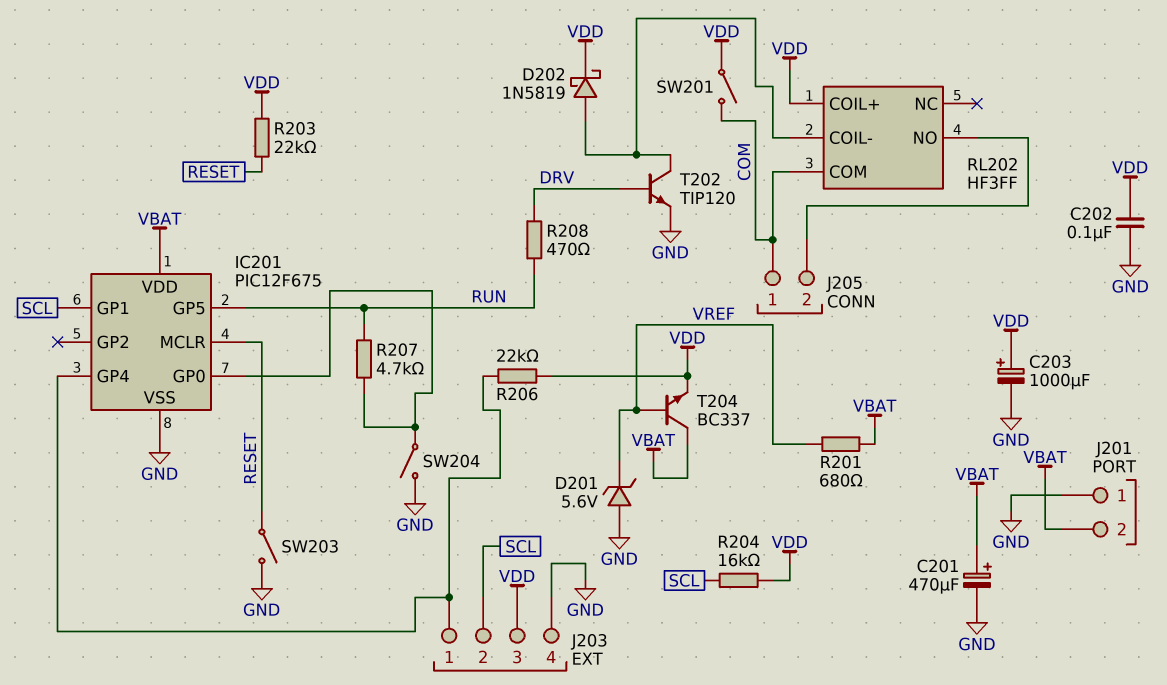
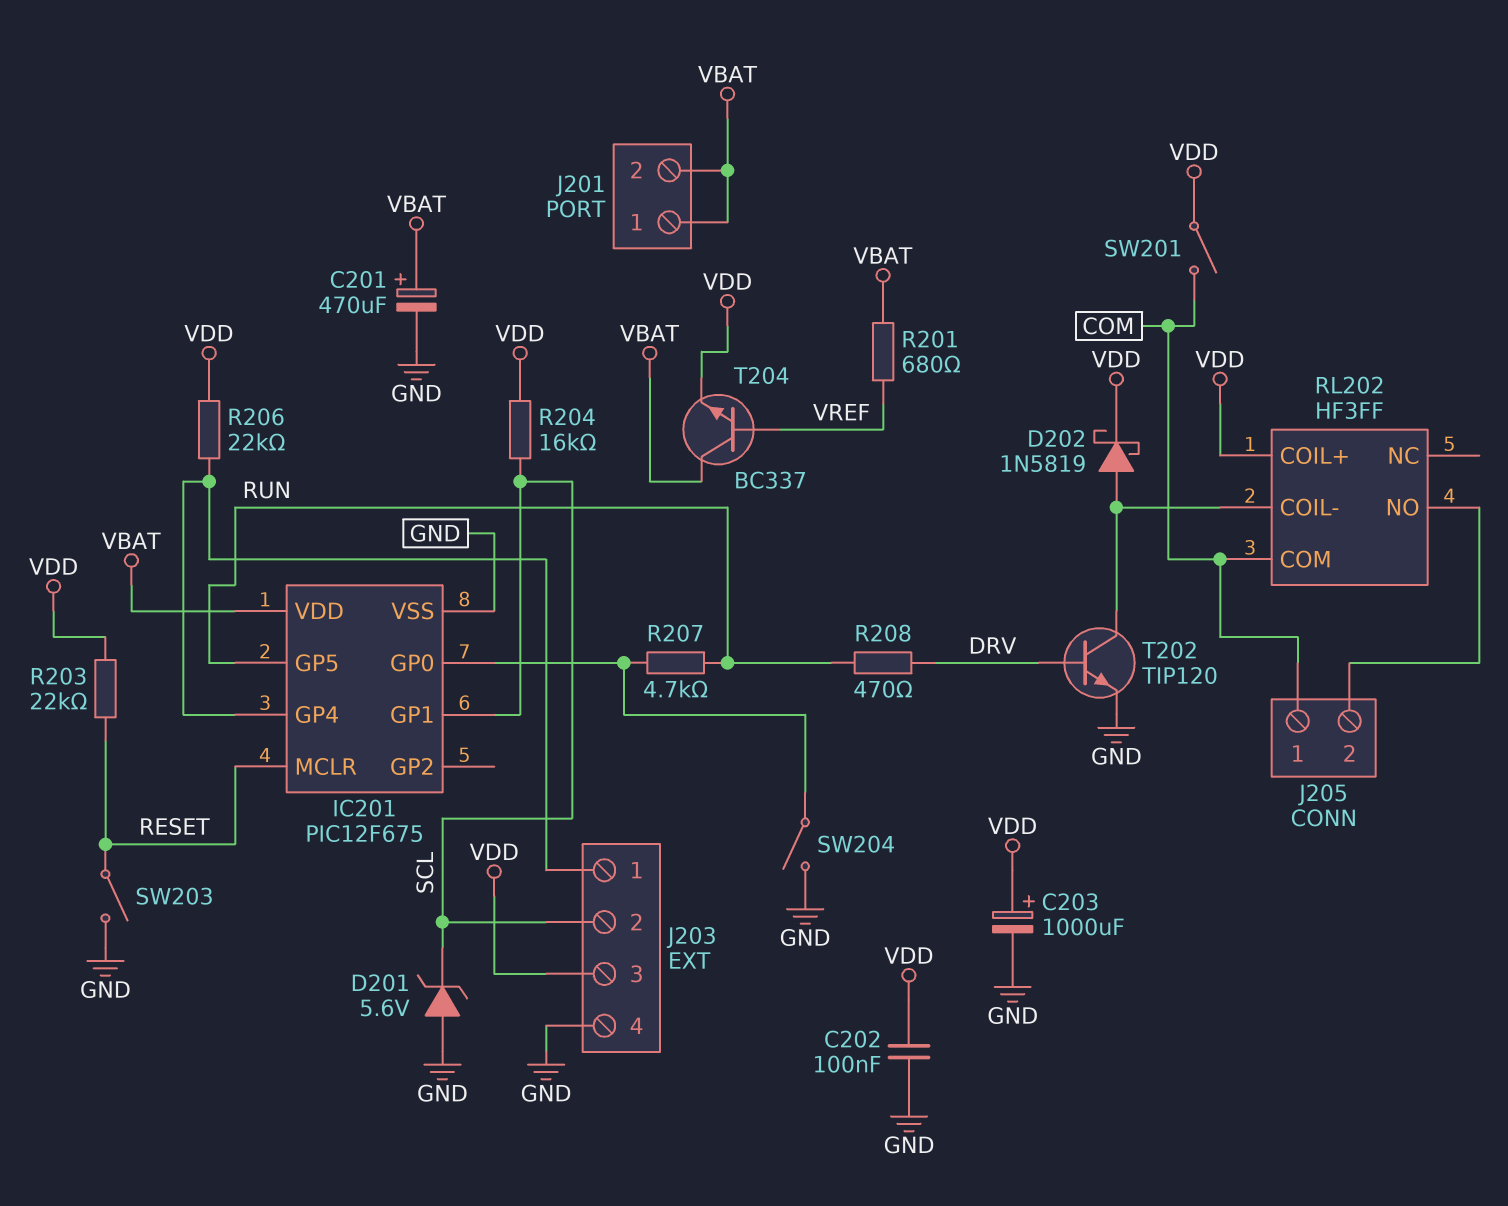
D201: zener 5.6V (A GND, K VREF) -> zener 5.6V (A GND, K SCL)
J201 pin 1: GND -> VBAT

